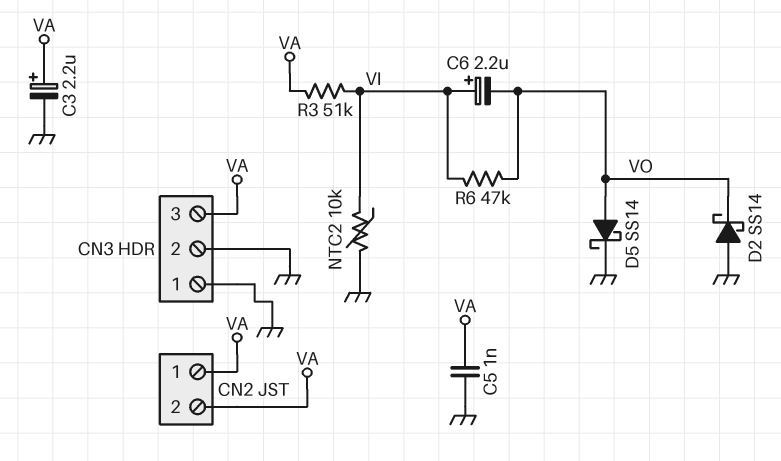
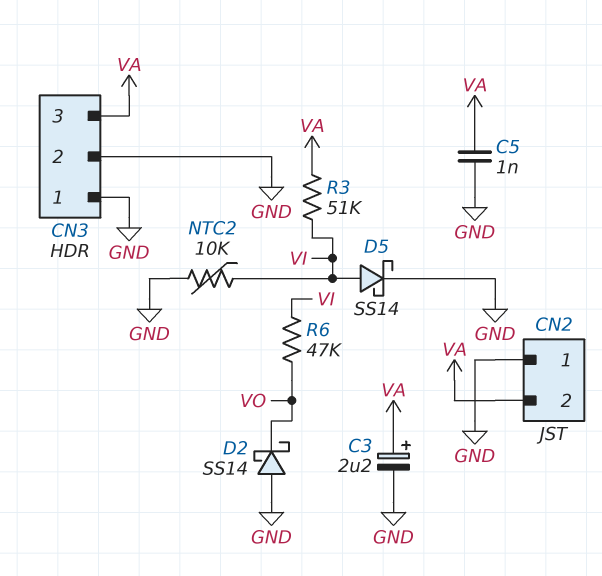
C6: 2.2uF (plus VI, minus VO) -> none
CN2 pin 1: VA -> GND
D5: schottky SS14 (A VO, K GND) -> schottky SS14 (A VI, K GND)

